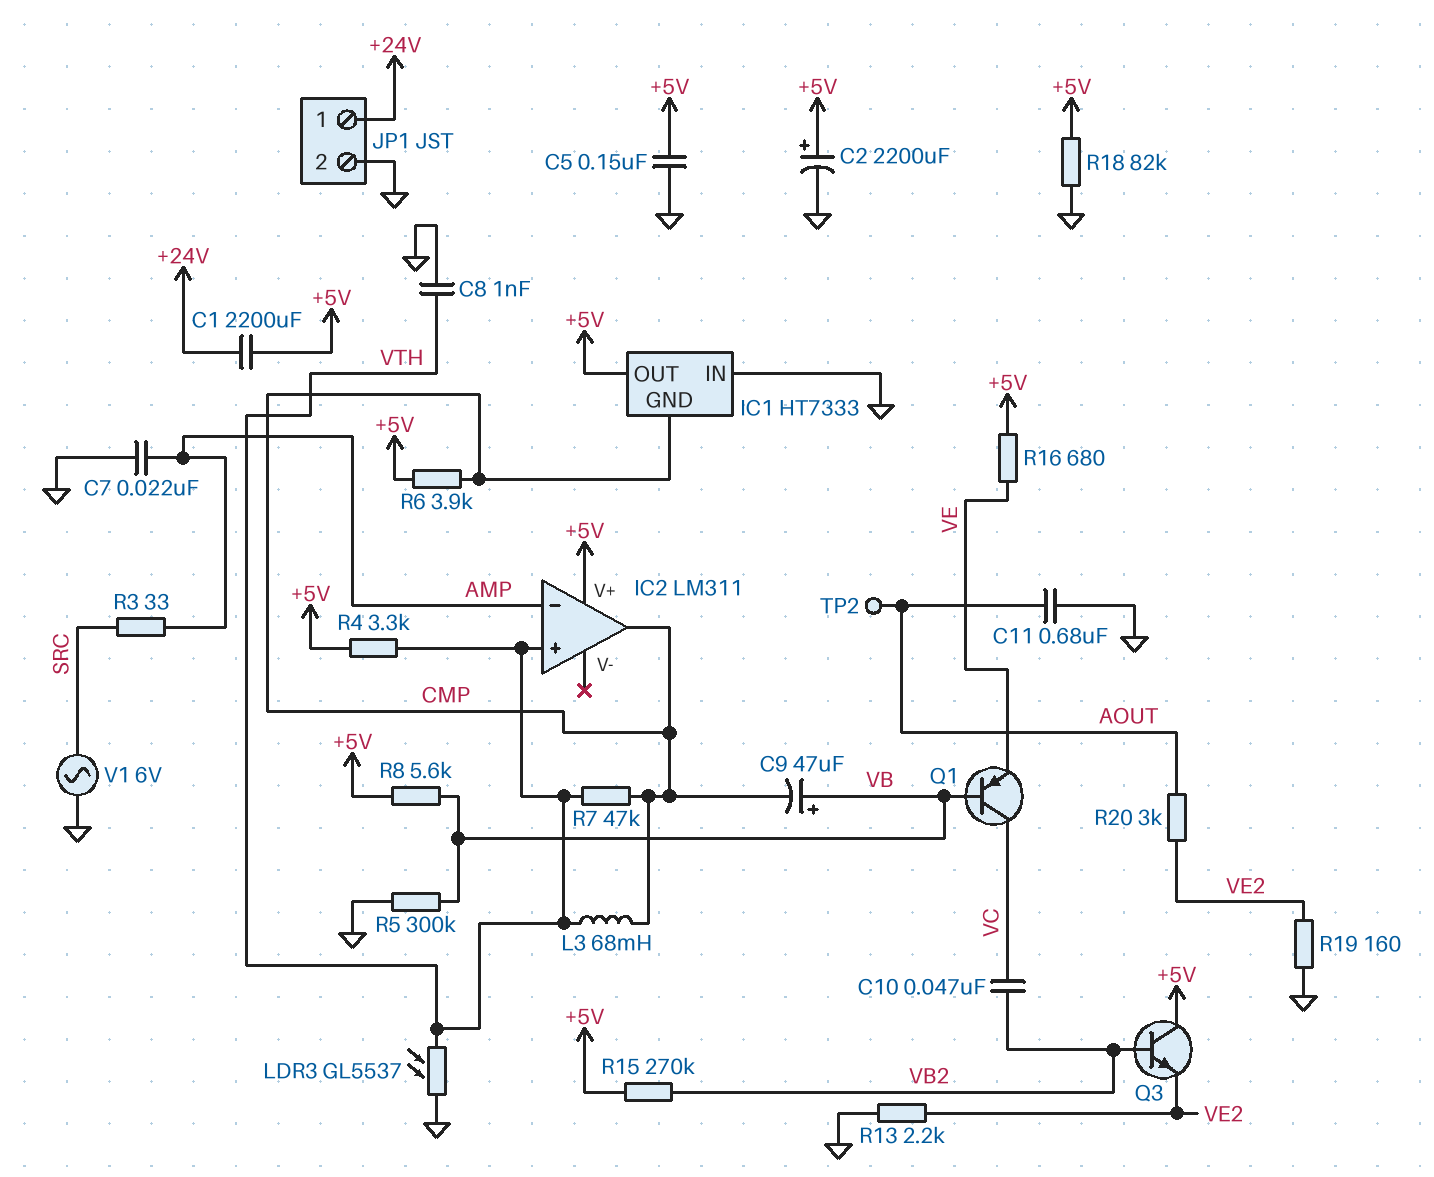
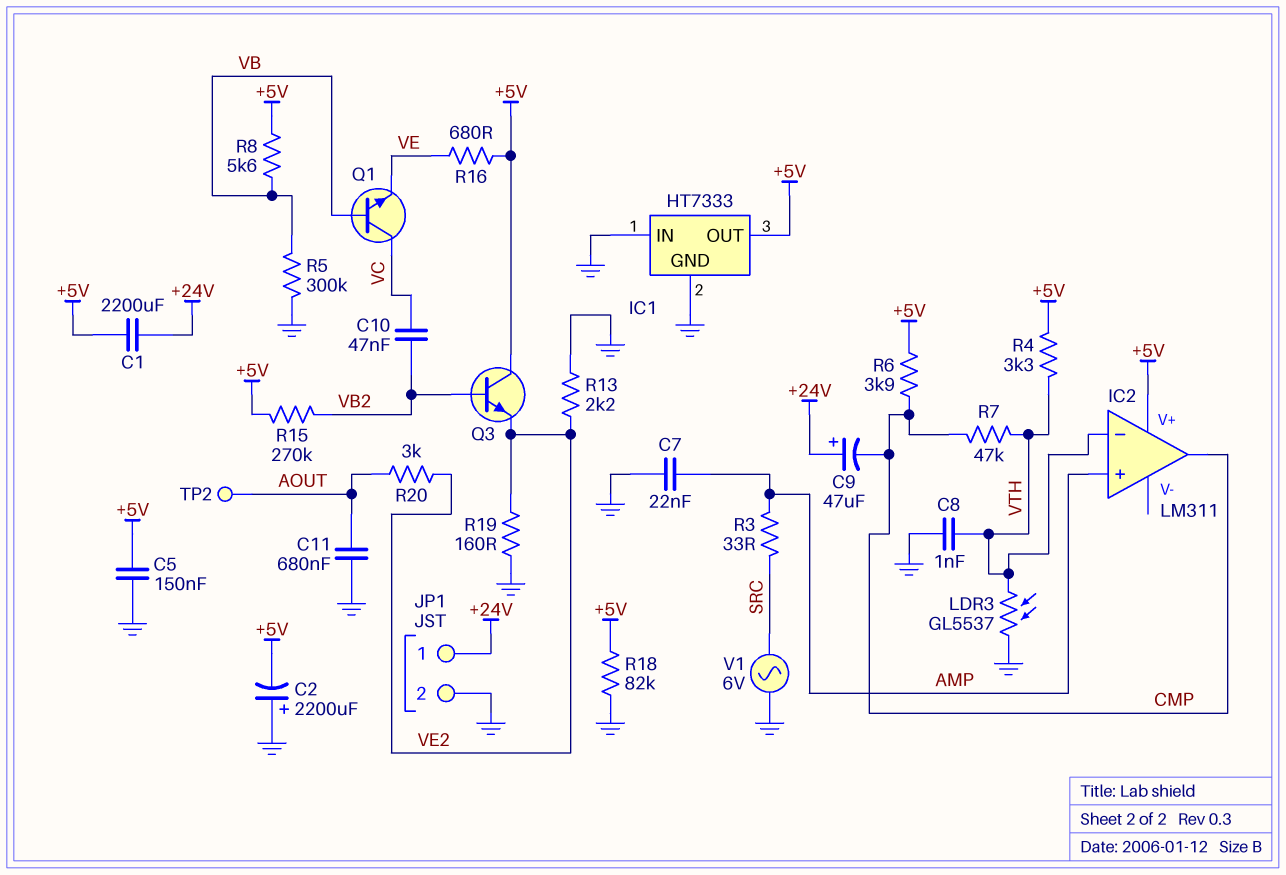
C2: 2200uF (plus +5V, minus GND) -> 2200uF (plus GND, minus +5V)
C9: 47uF (plus VB, minus CMP) -> 47uF (plus +24V, minus CMP)
IC1 pin GND: CMP -> GND
IC2 pin in+: VTH -> AMP
IC2 pin in-: AMP -> VTH
L3: 68mH (CMP, VTH) -> none
Q1: PNP (B VB, C VC, E VE) -> NPN (B VB, C VC, E VE)

